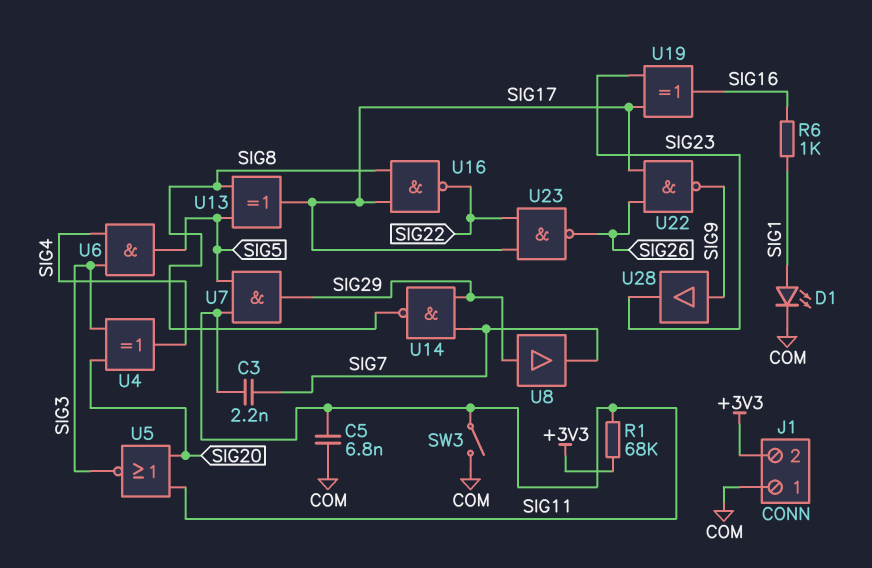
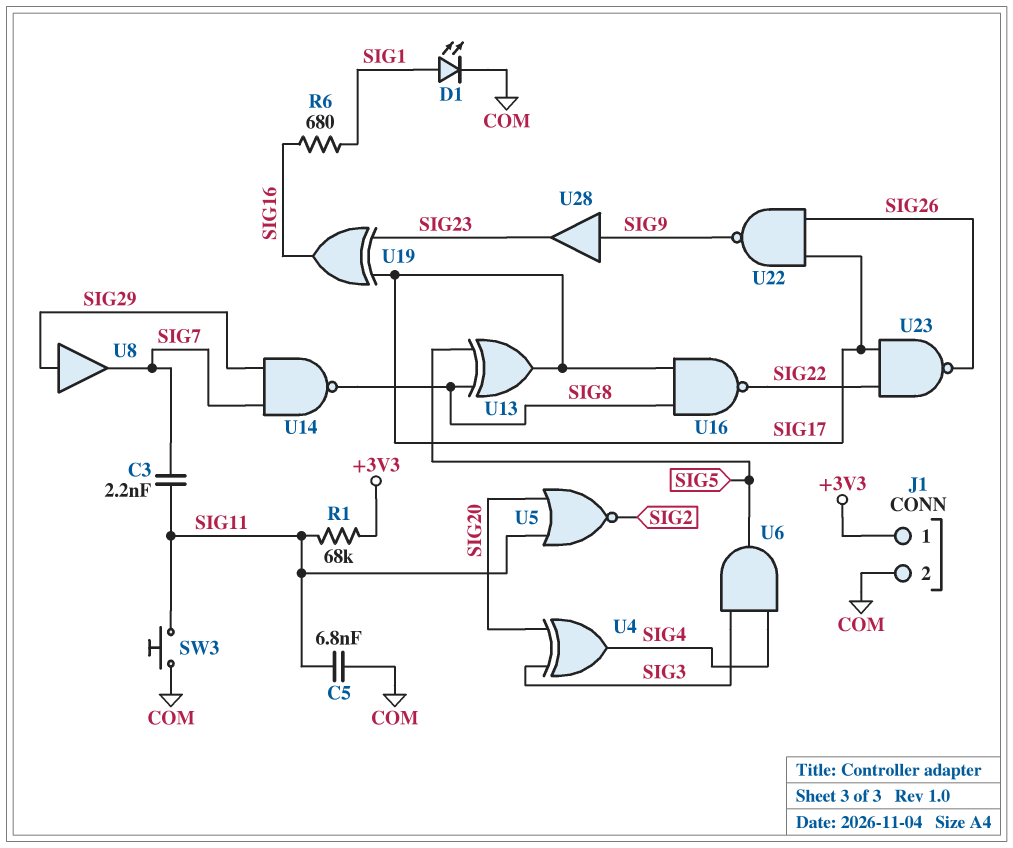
J1 pin 1: COM -> +3V3
J1 pin 2: +3V3 -> COM
R6: 1k (SIG1, SIG16) -> 680 (SIG1, SIG16)
SW3: switch (COM, SIG11) -> button (COM, SIG11)
U5: NOR (in SIG11, in SIG20, out SIG3) -> NOR (in SIG11, in SIG20, out SIG2)
U7: AND (in SIG5, in SIG11, out SIG29) -> none

